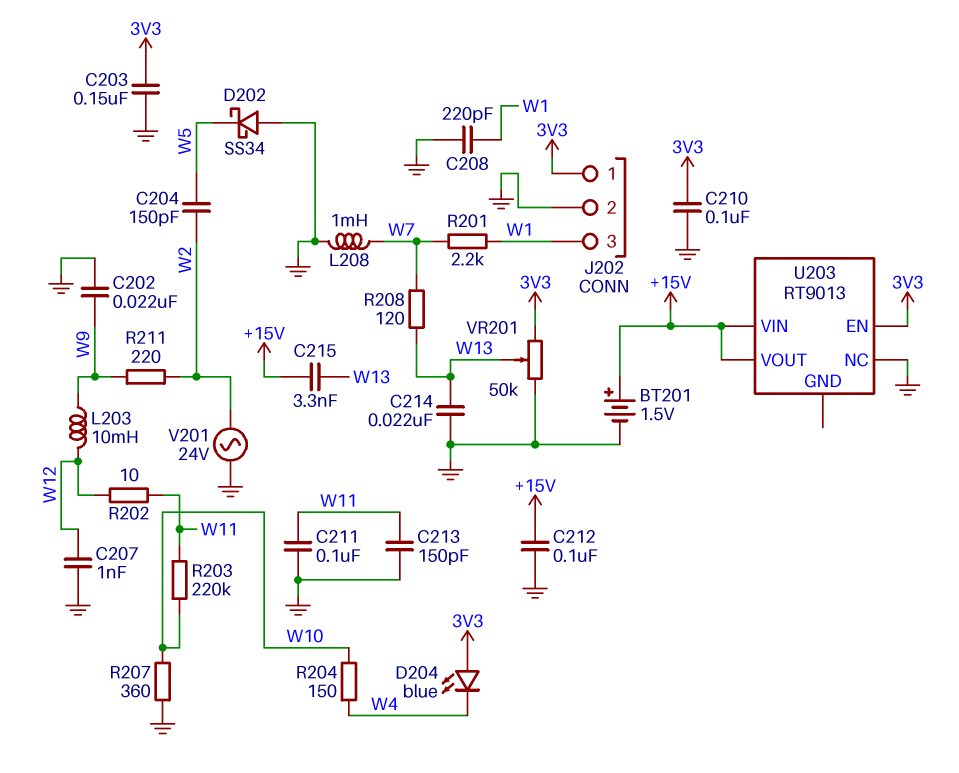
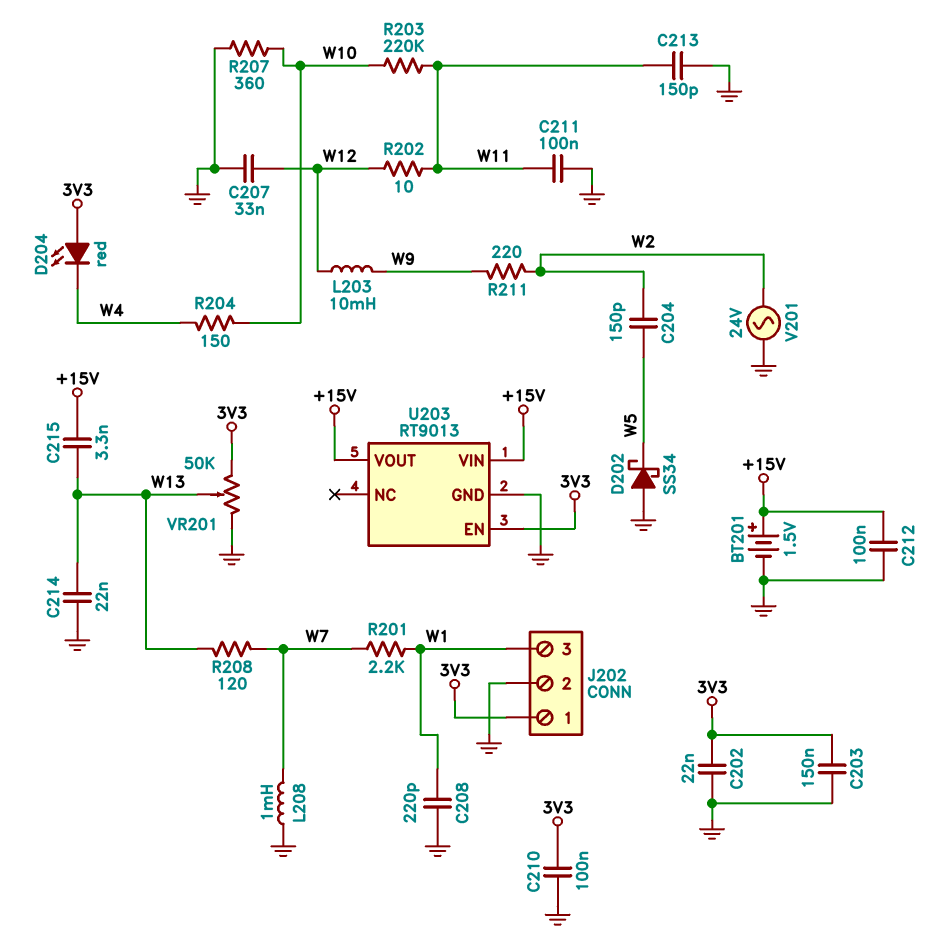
C202: 22nF (GND, W9) -> 22nF (3V3, GND)
C207: 1nF (GND, W12) -> 33nF (GND, W12)
D204: LED blue (A 3V3, K W4) -> LED red (A 3V3, K W4)
U203 pin GND: none -> GND
U203 pin NC: GND -> none

